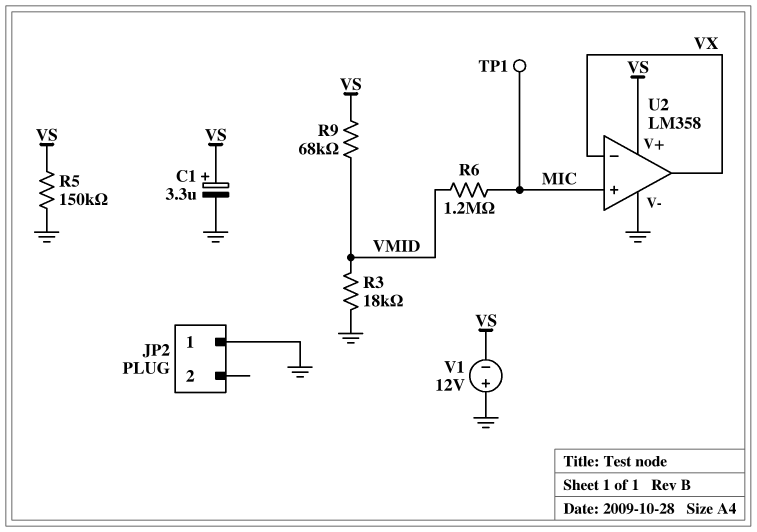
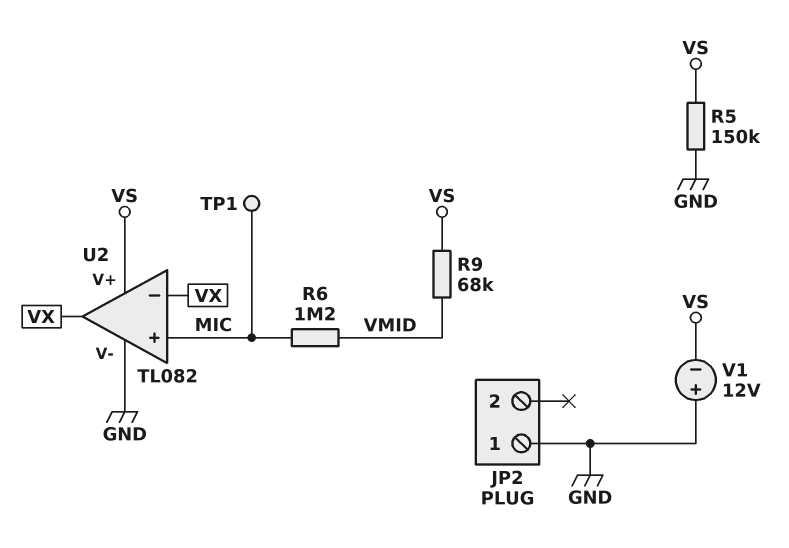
C1: 3.3uF (plus VS, minus GND) -> none
R3: 18k (GND, VMID) -> none
U2: LM358 -> TL082

